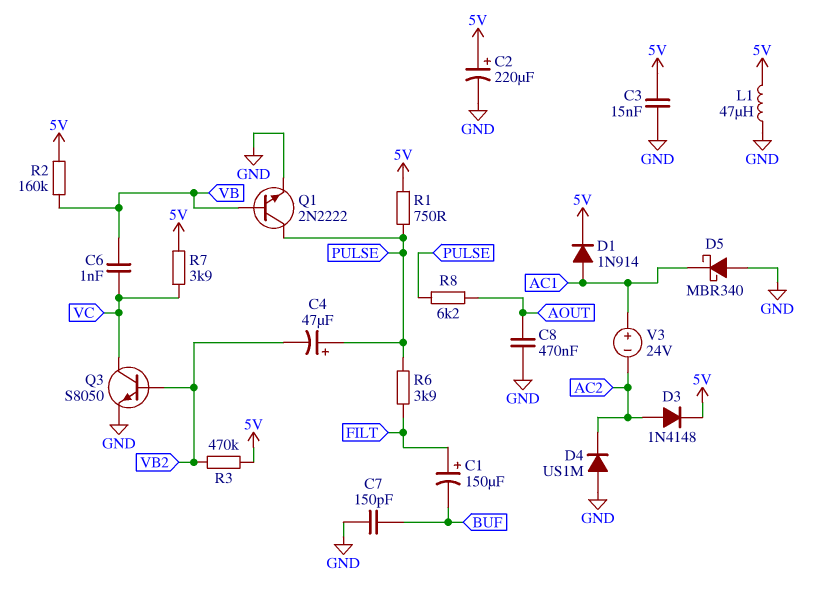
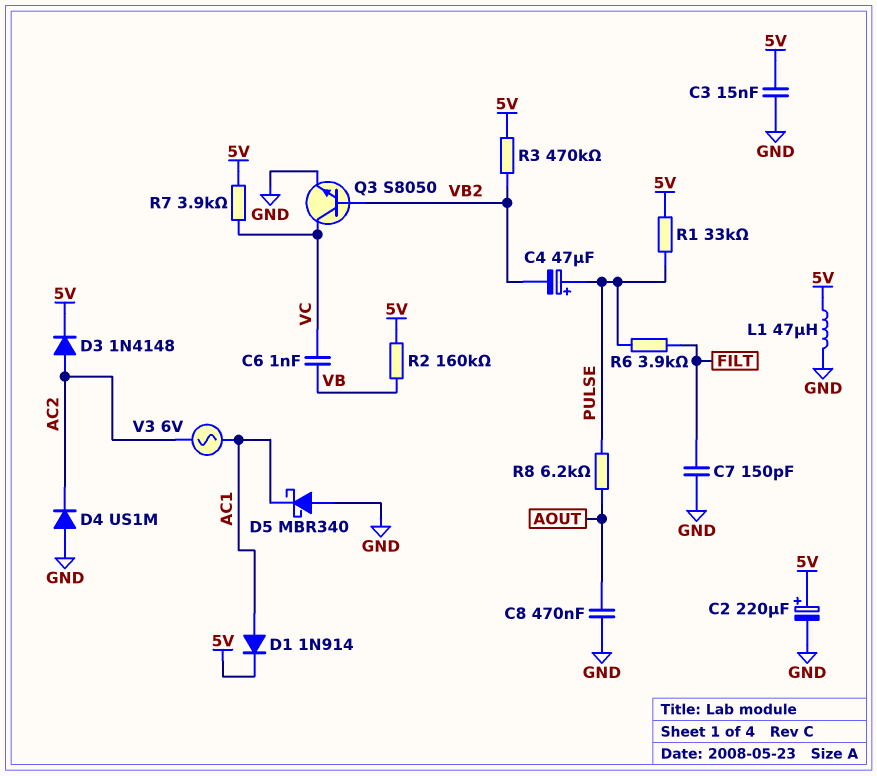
C1: 150uF (plus FILT, minus BUF) -> none
C7: 150pF (BUF, GND) -> 150pF (FILT, GND)
Q1: NPN 2N2222 (B VB, C PULSE, E GND) -> none
R1: 750 (5V, PULSE) -> 33k (5V, PULSE)
V3: 24V (plus AC1, minus AC2) -> AC 6V (AC1, AC2)

